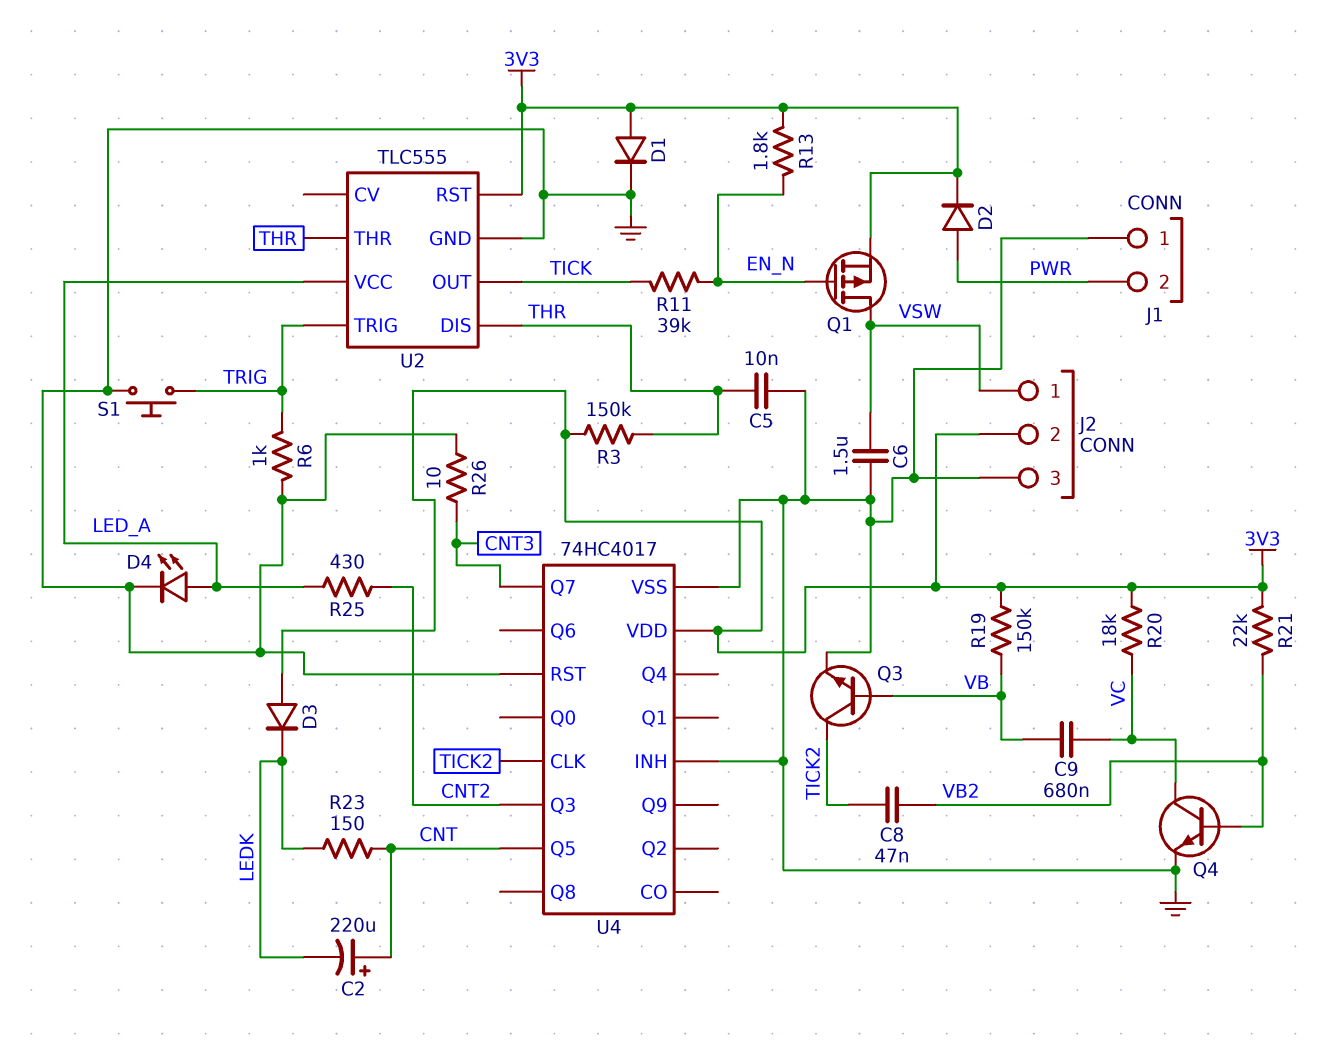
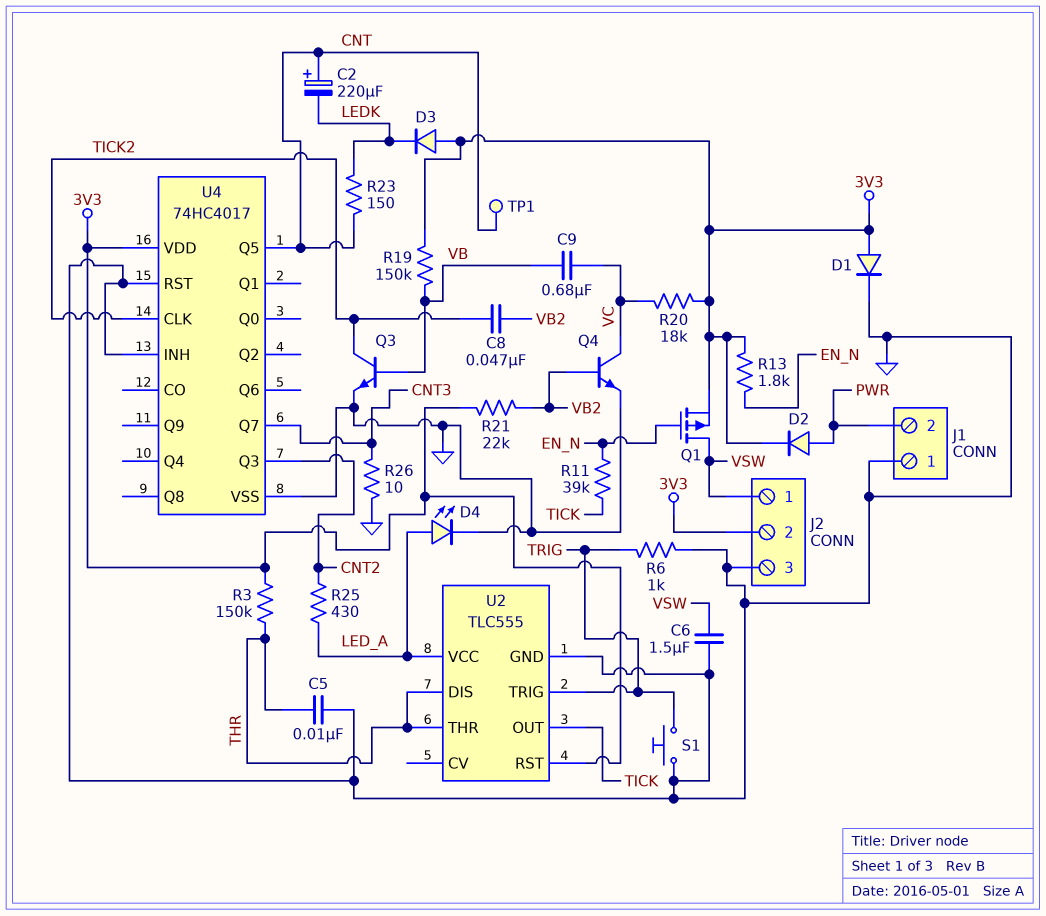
TP1: none -> test point (CNT)

